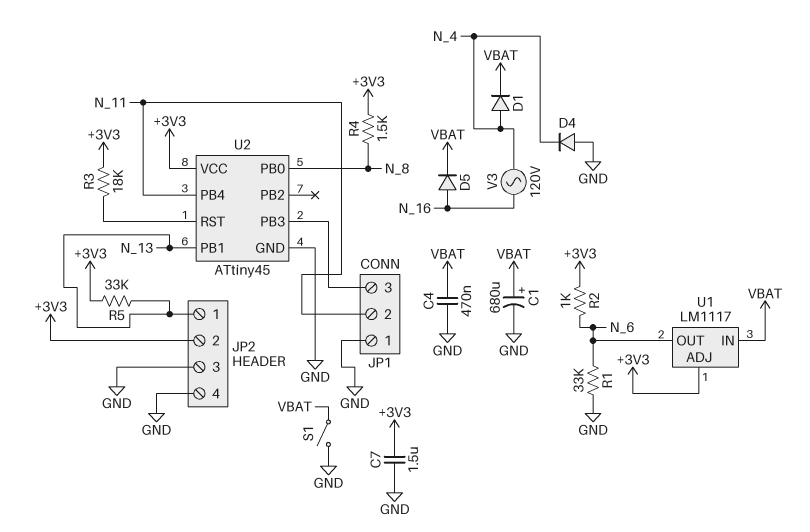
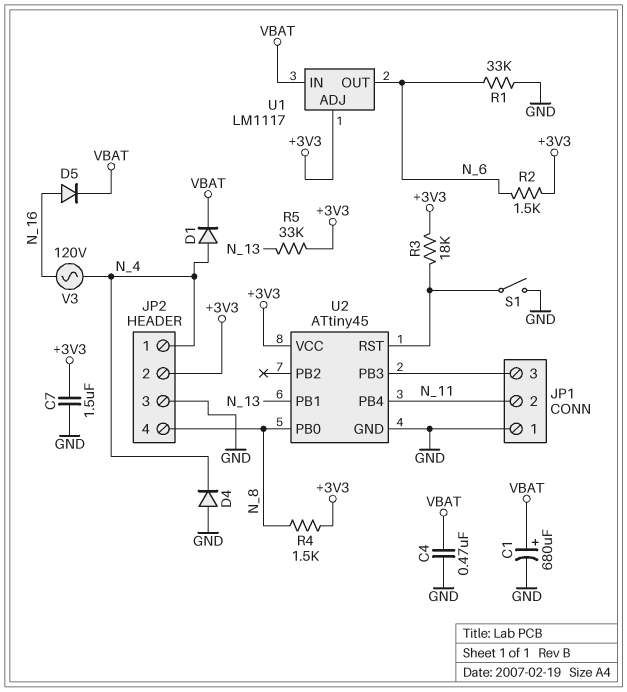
JP2 pin 1: N_13 -> N_4
JP2 pin 4: GND -> N_8
R2: 1k (+3V3, N_6) -> 1.5k (+3V3, N_6)
S1: switch (GND, VBAT) -> switch (GND, U2/RST)

